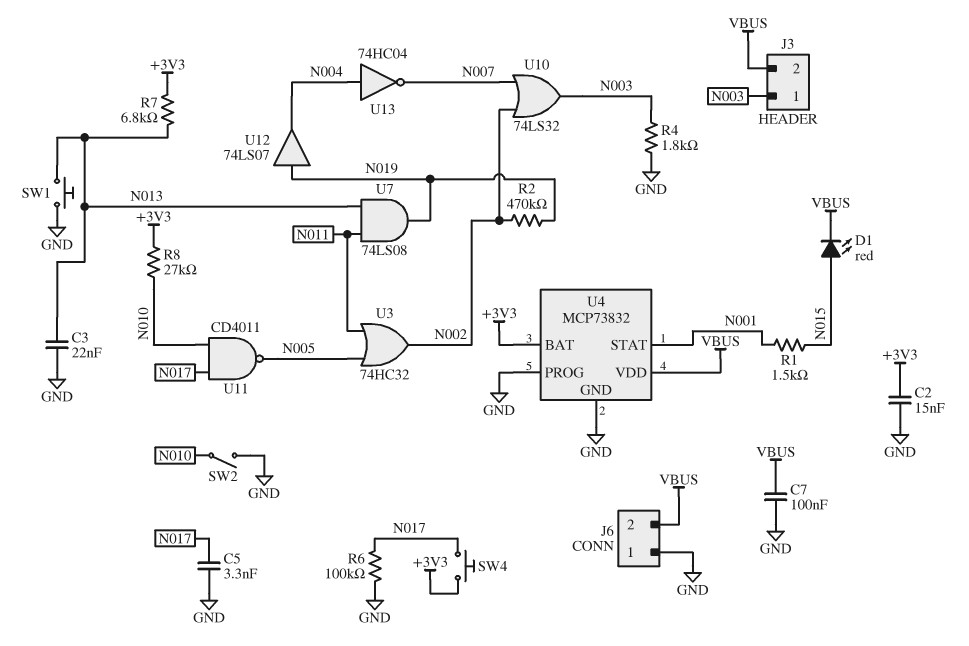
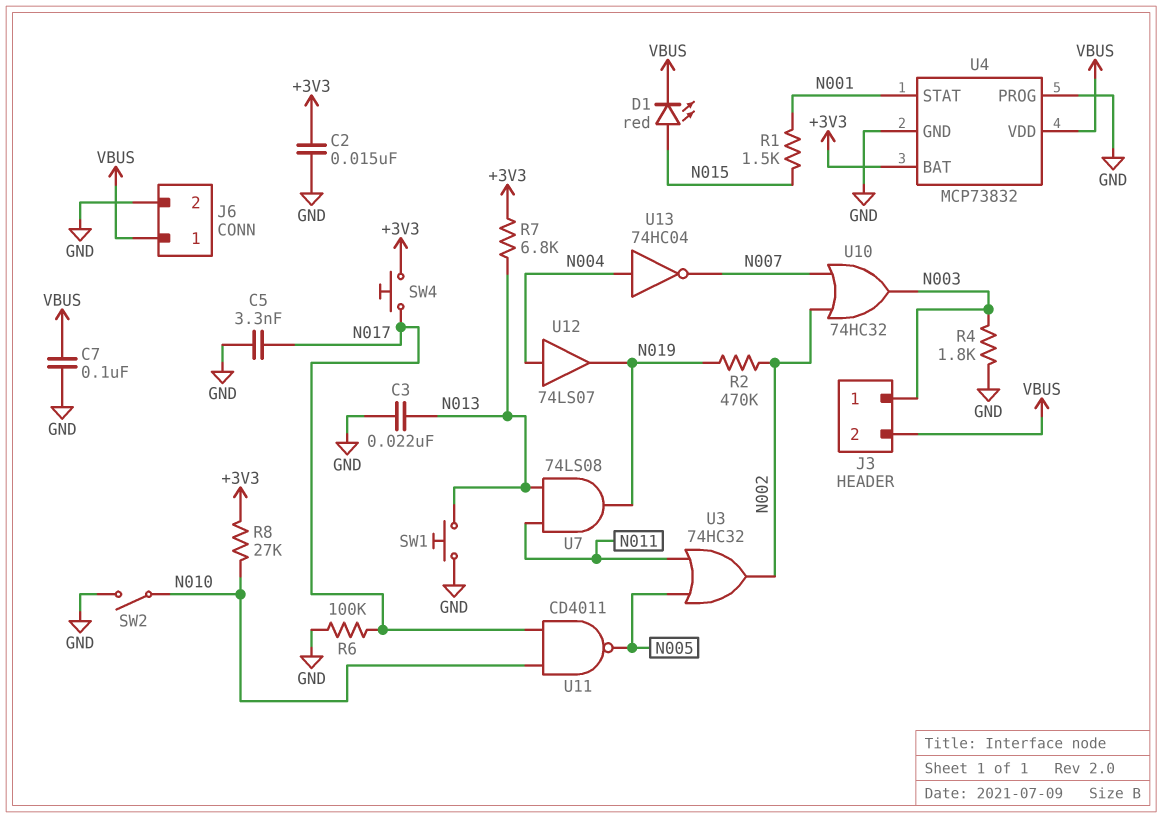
J6 pin 1: GND -> VBUS
J6 pin 2: VBUS -> GND
U10: OR 74LS32 (in N002, in N007, out N003) -> OR 74HC32 (in N002, in N007, out N003)
U12: buffer 74LS07 (in N019, out N004) -> buffer 74LS07 (in N004, out N019)

